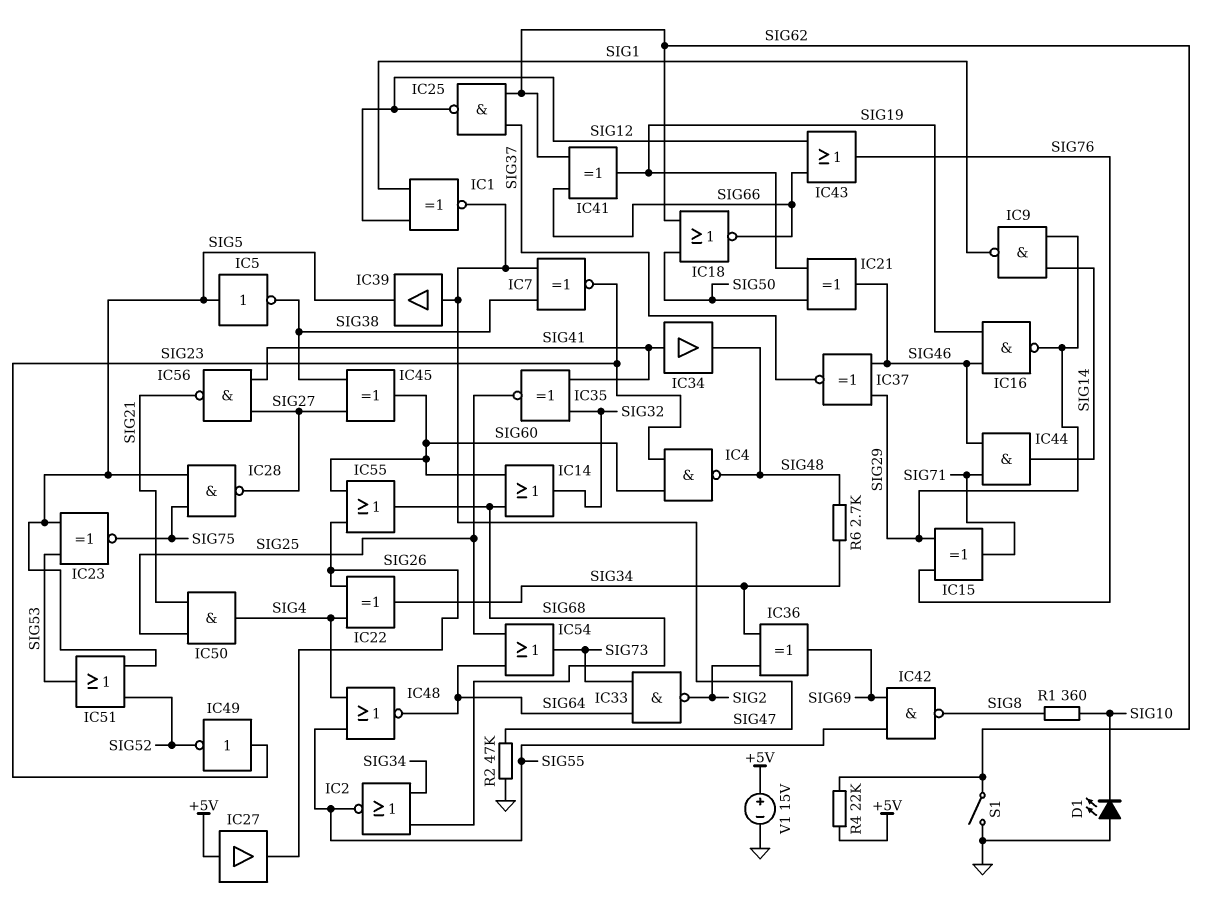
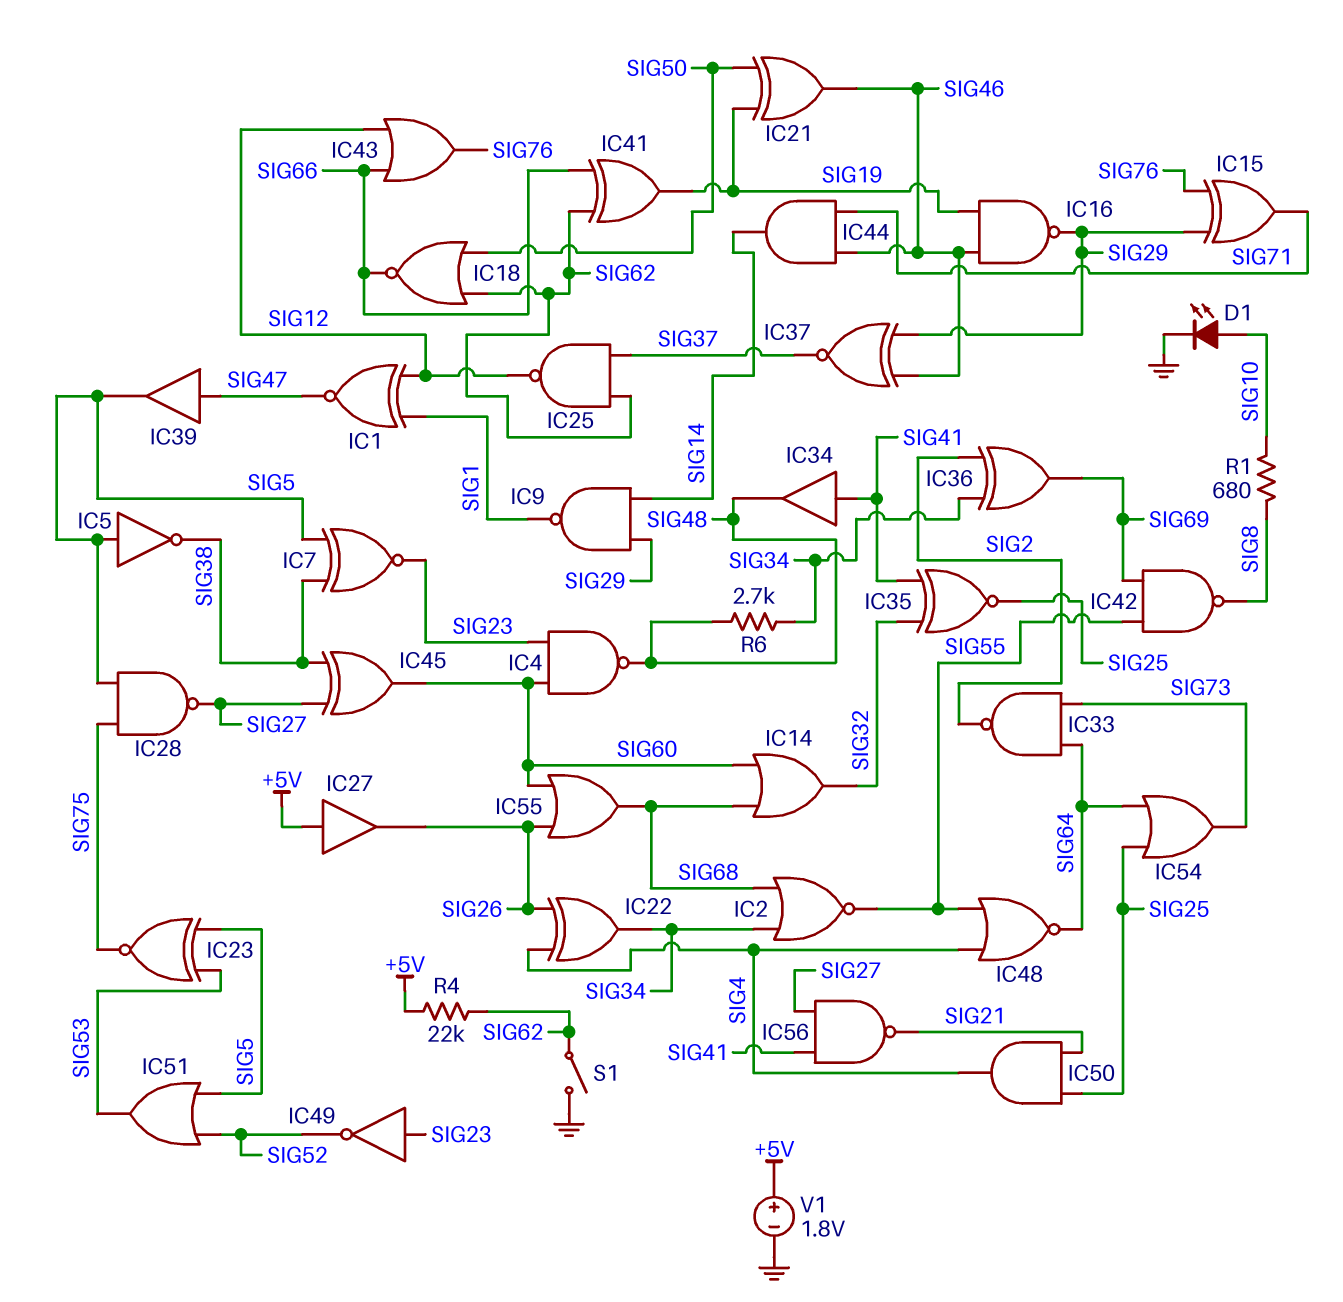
D1: LED (A GND, K SIG10) -> LED (A SIG10, K GND)
IC7: XNOR (in SIG38, in SIG47, out SIG23) -> XNOR (in SIG5, in SIG38, out SIG23)
R1: 360 (SIG8, SIG10) -> 680 (SIG8, SIG10)
R2: 47k (GND, SIG47) -> none
V1: 15V (plus +5V, minus GND) -> 1.8V (plus +5V, minus GND)

